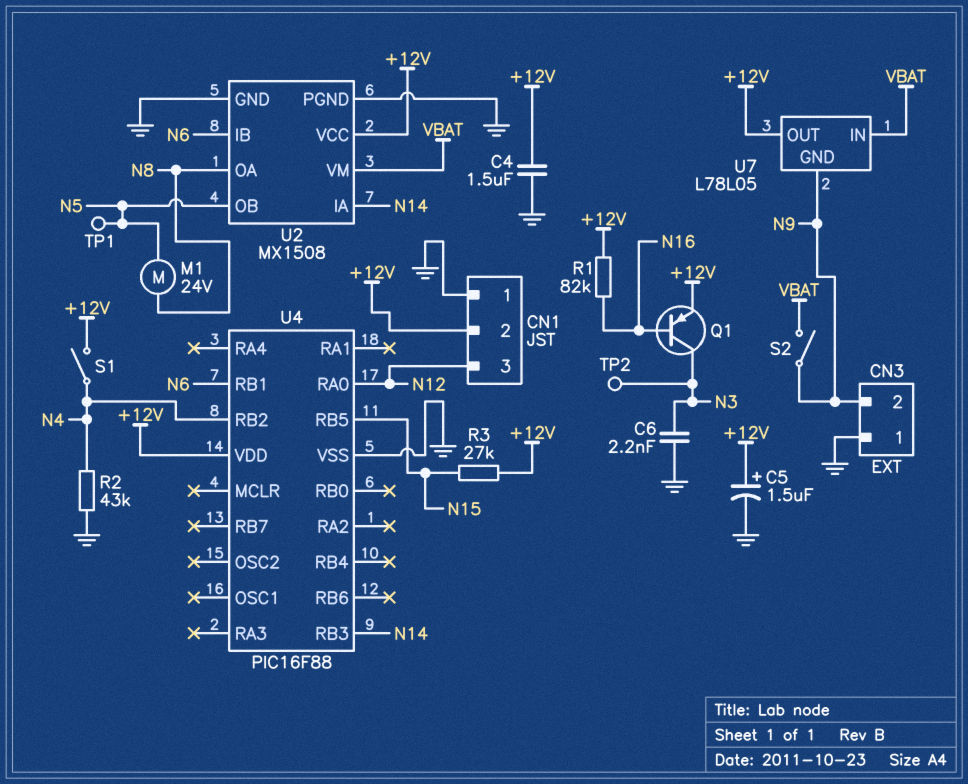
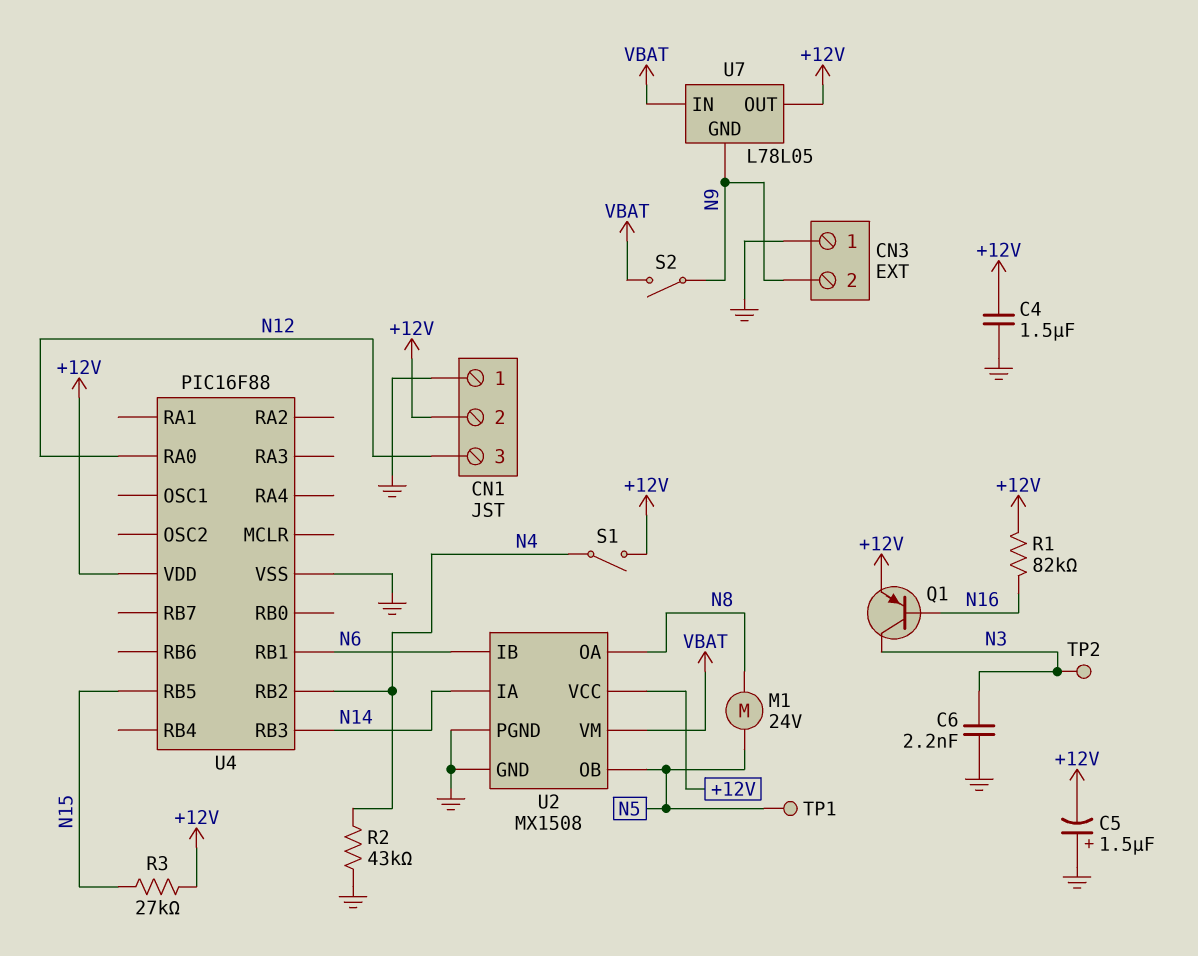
C5: 1.5uF (plus +12V, minus GND) -> 1.5uF (plus GND, minus +12V)

